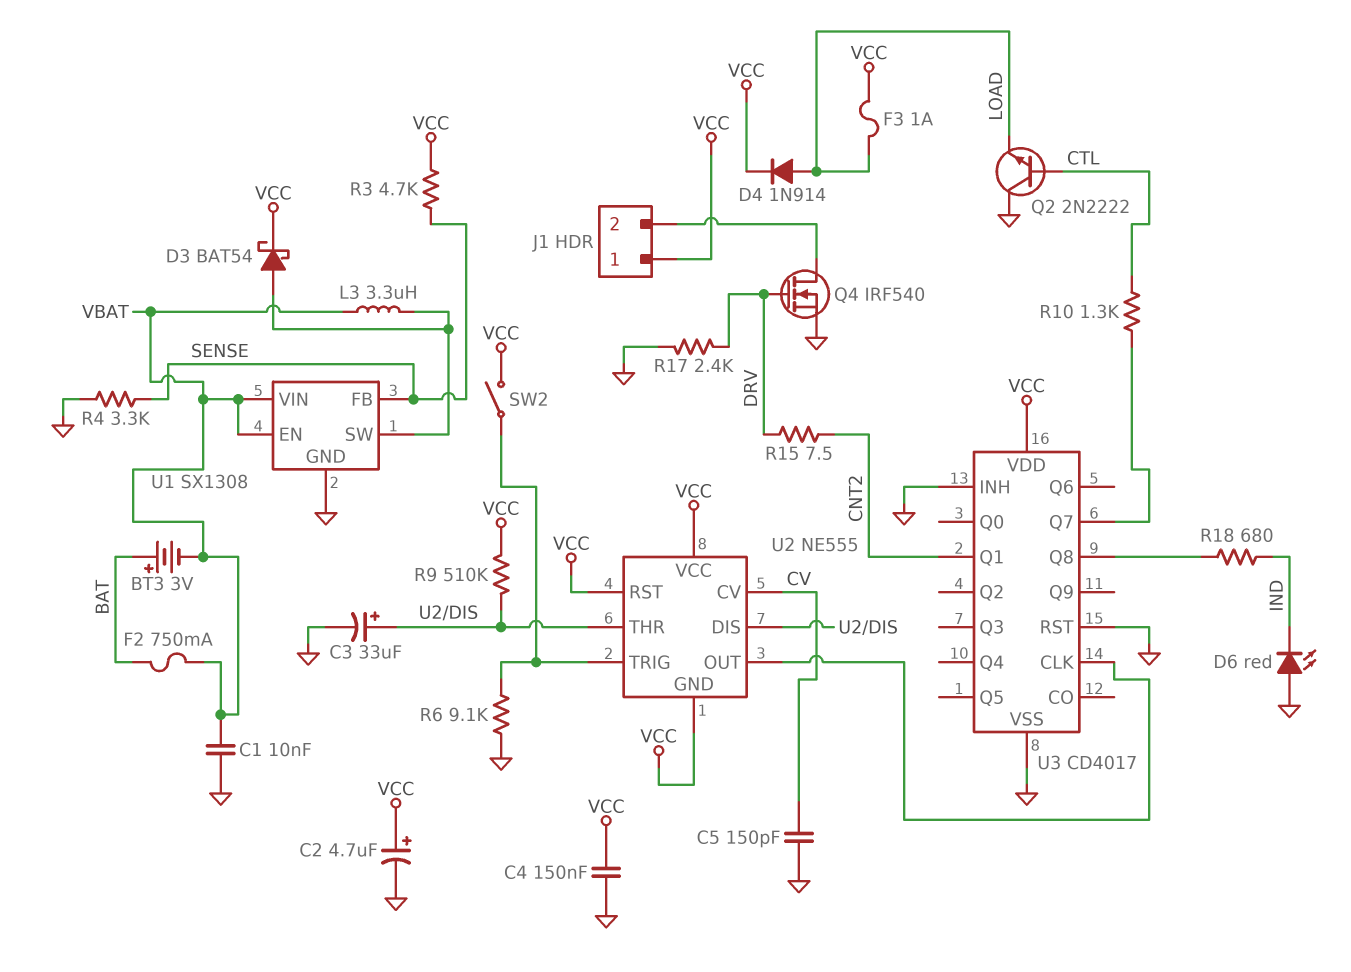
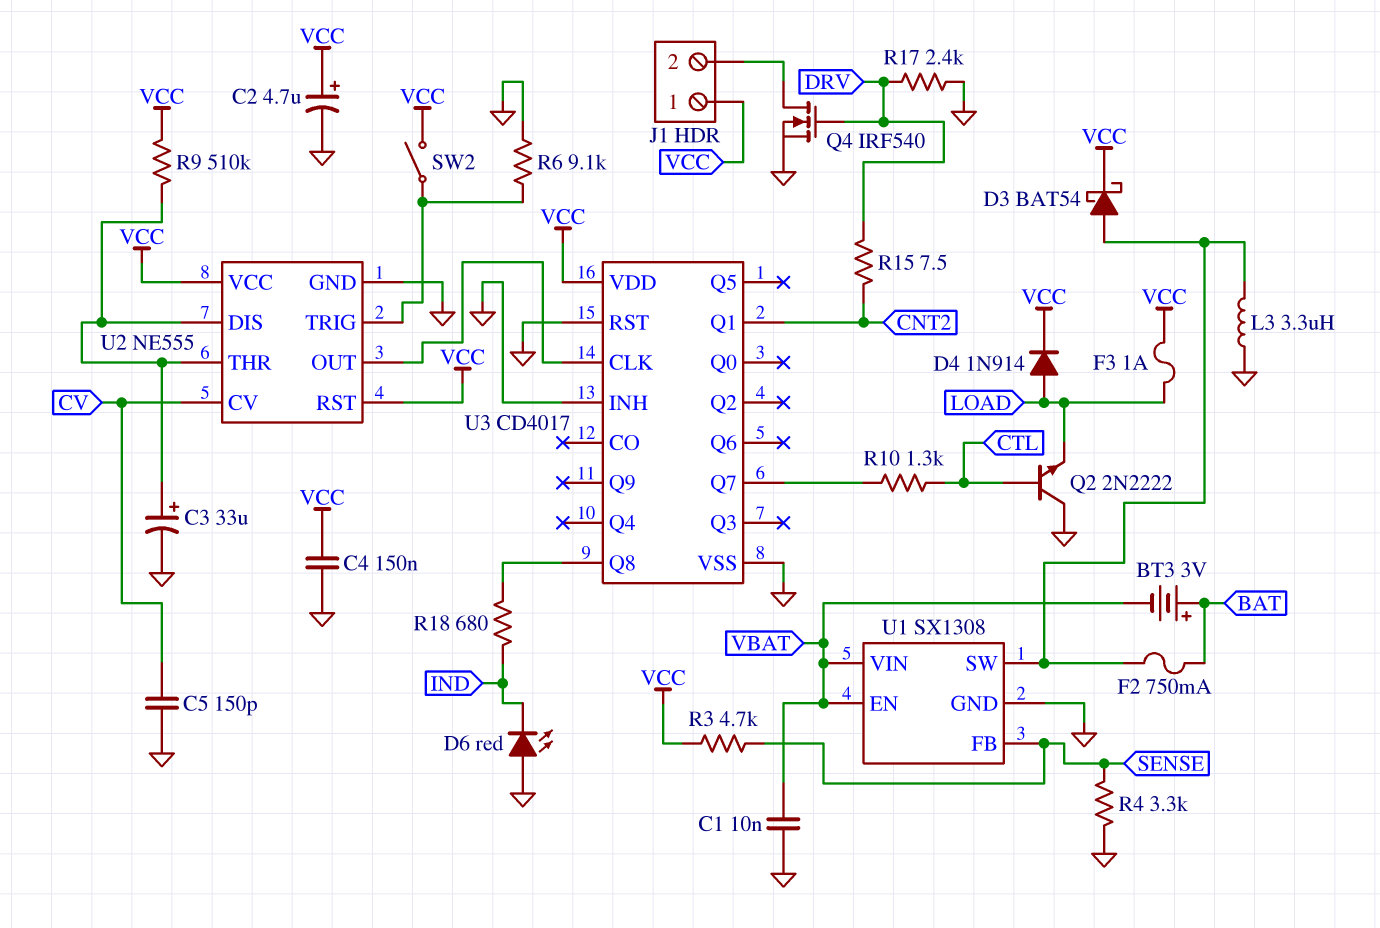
F2: 750mA (BAT, VBAT) -> 750mA (BAT, U1/SW)
L3: 3.3uH (U1/SW, VBAT) -> 3.3uH (GND, U1/SW)
U2 pin GND: VCC -> GND

